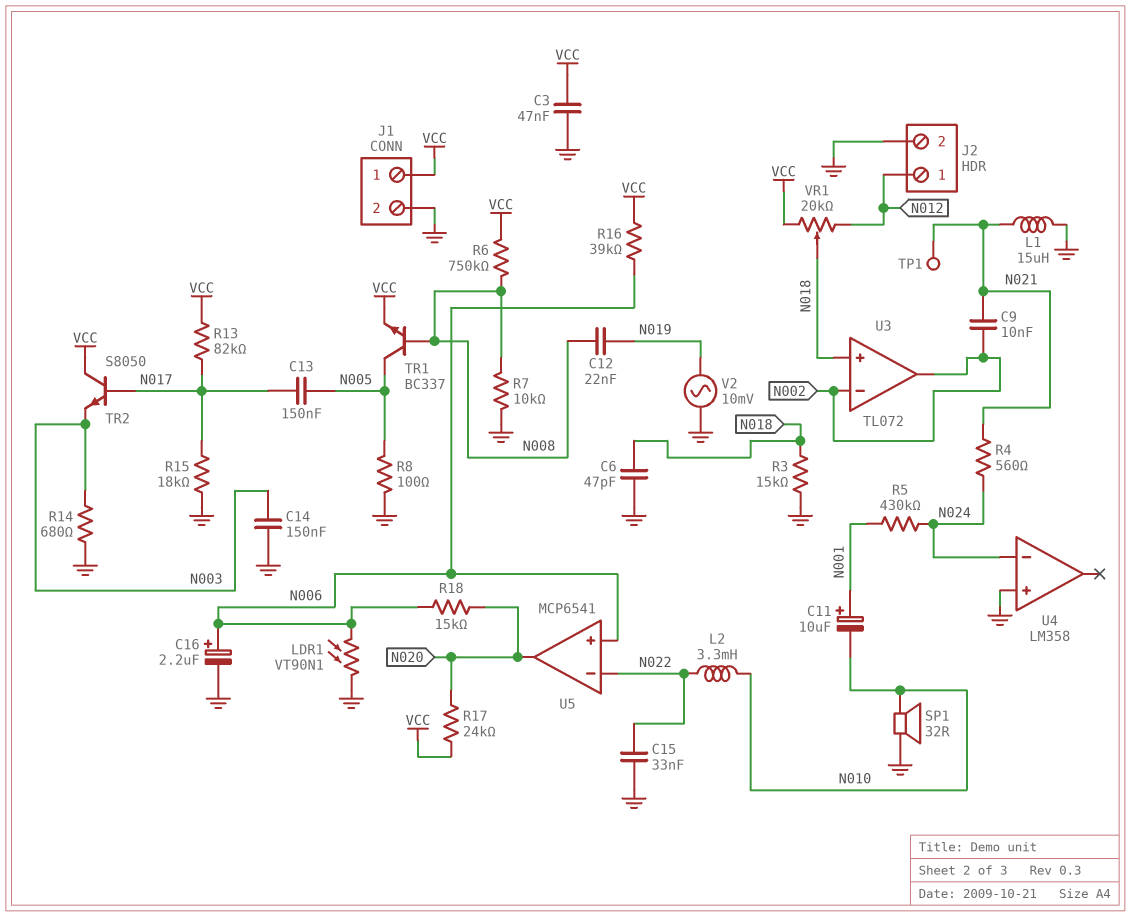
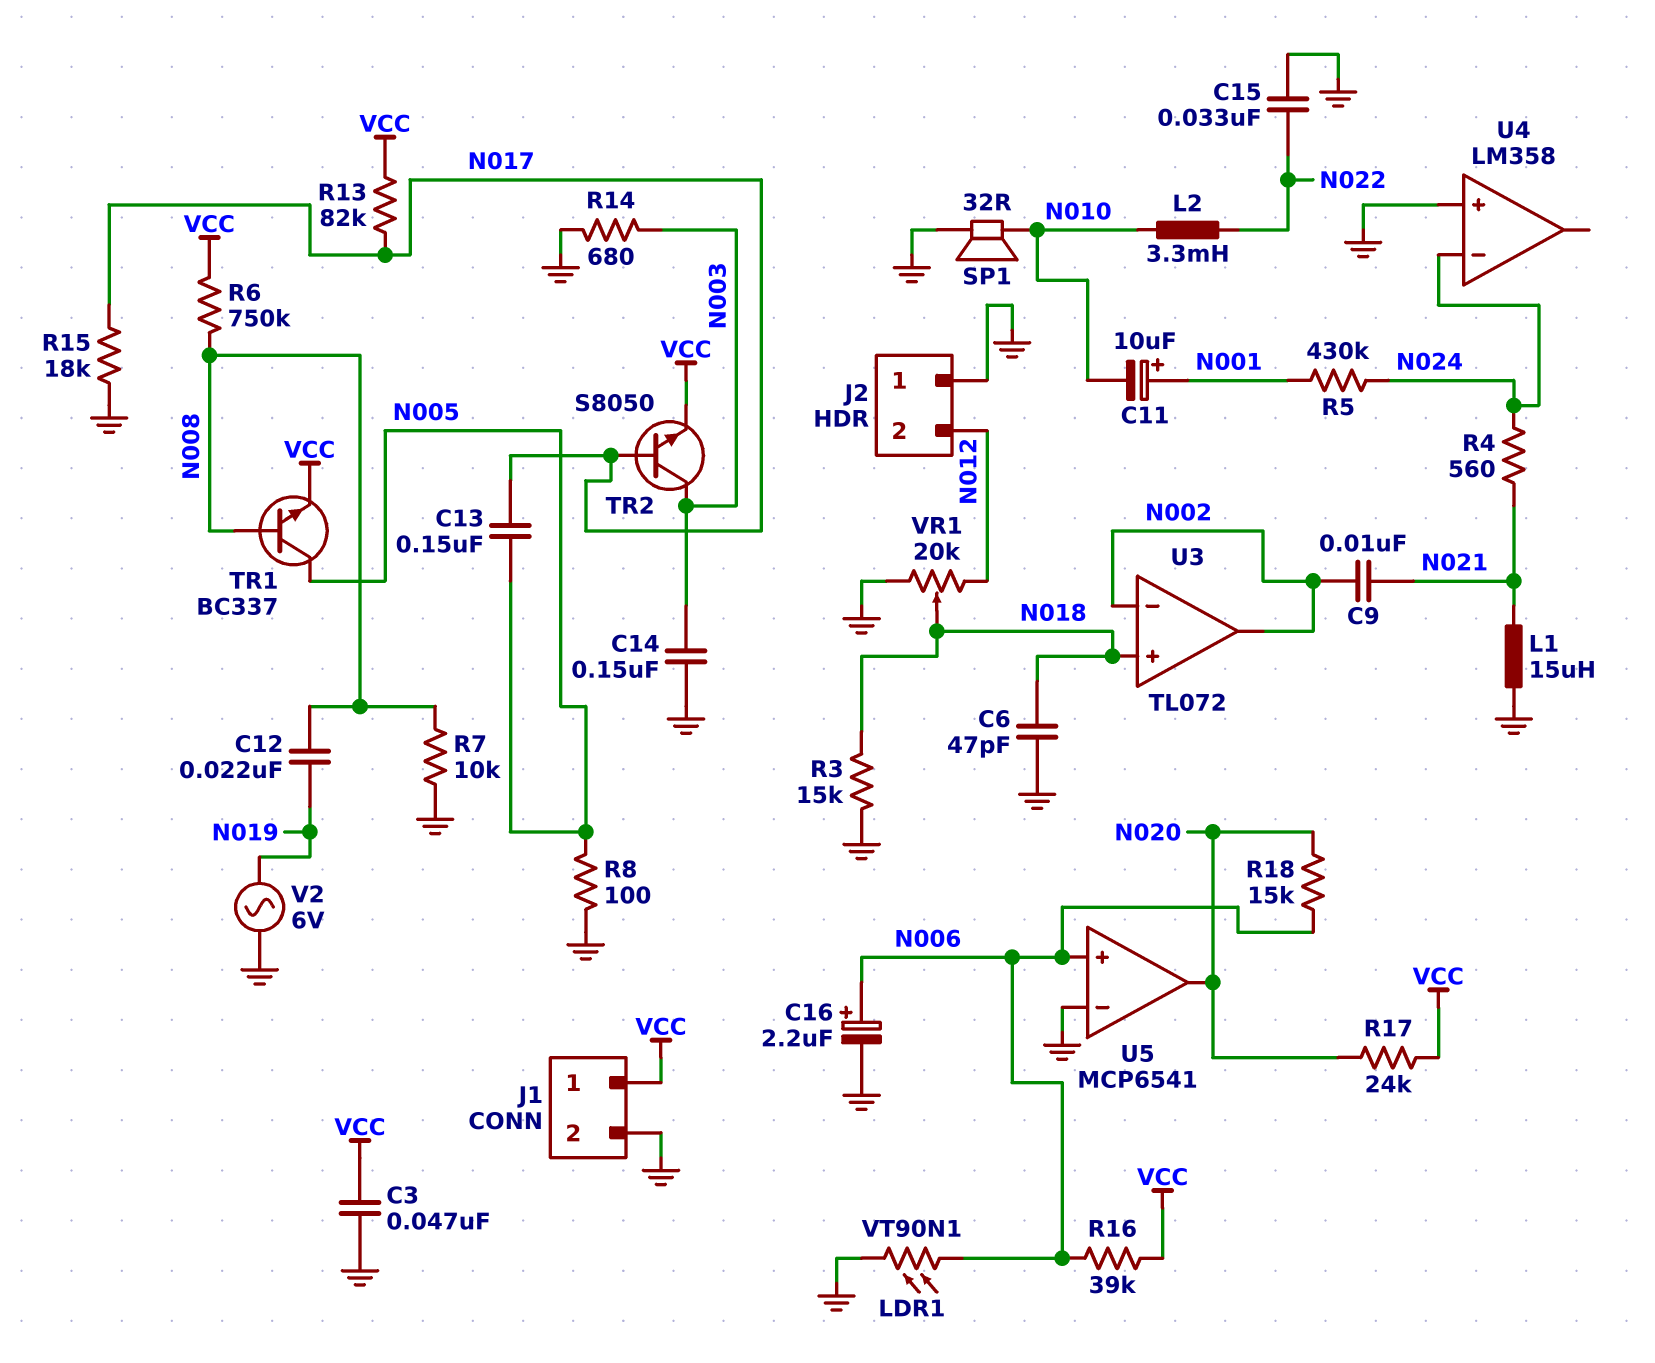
J2 pin 1: N012 -> GND
J2 pin 2: GND -> N012
TP1: test point (N021) -> none
TR2: NPN S8050 (B N017, C VCC, E N003) -> NPN S8050 (B N017, C N003, E VCC)
U5 pin in-: N022 -> GND
V2: AC 10mV (GND, N019) -> AC 6V (GND, N019)
VR1: 20k (N012, VCC, wiper N018) -> 20k (GND, N012, wiper N018)

